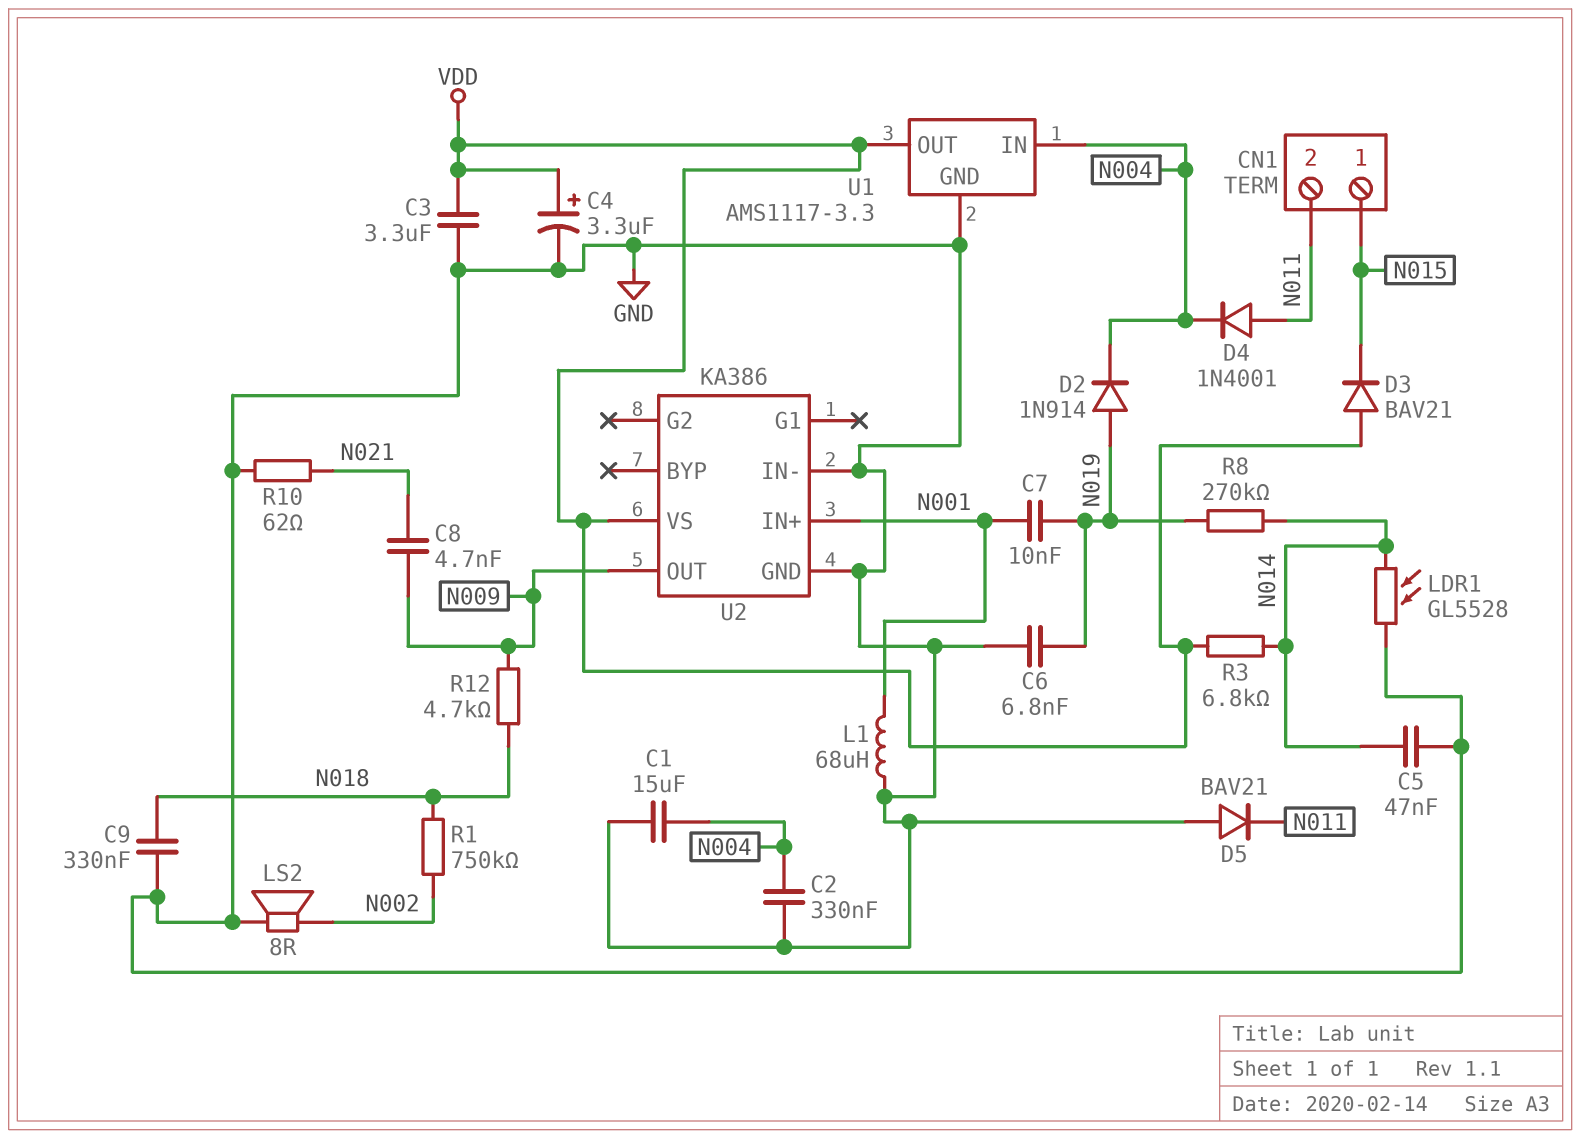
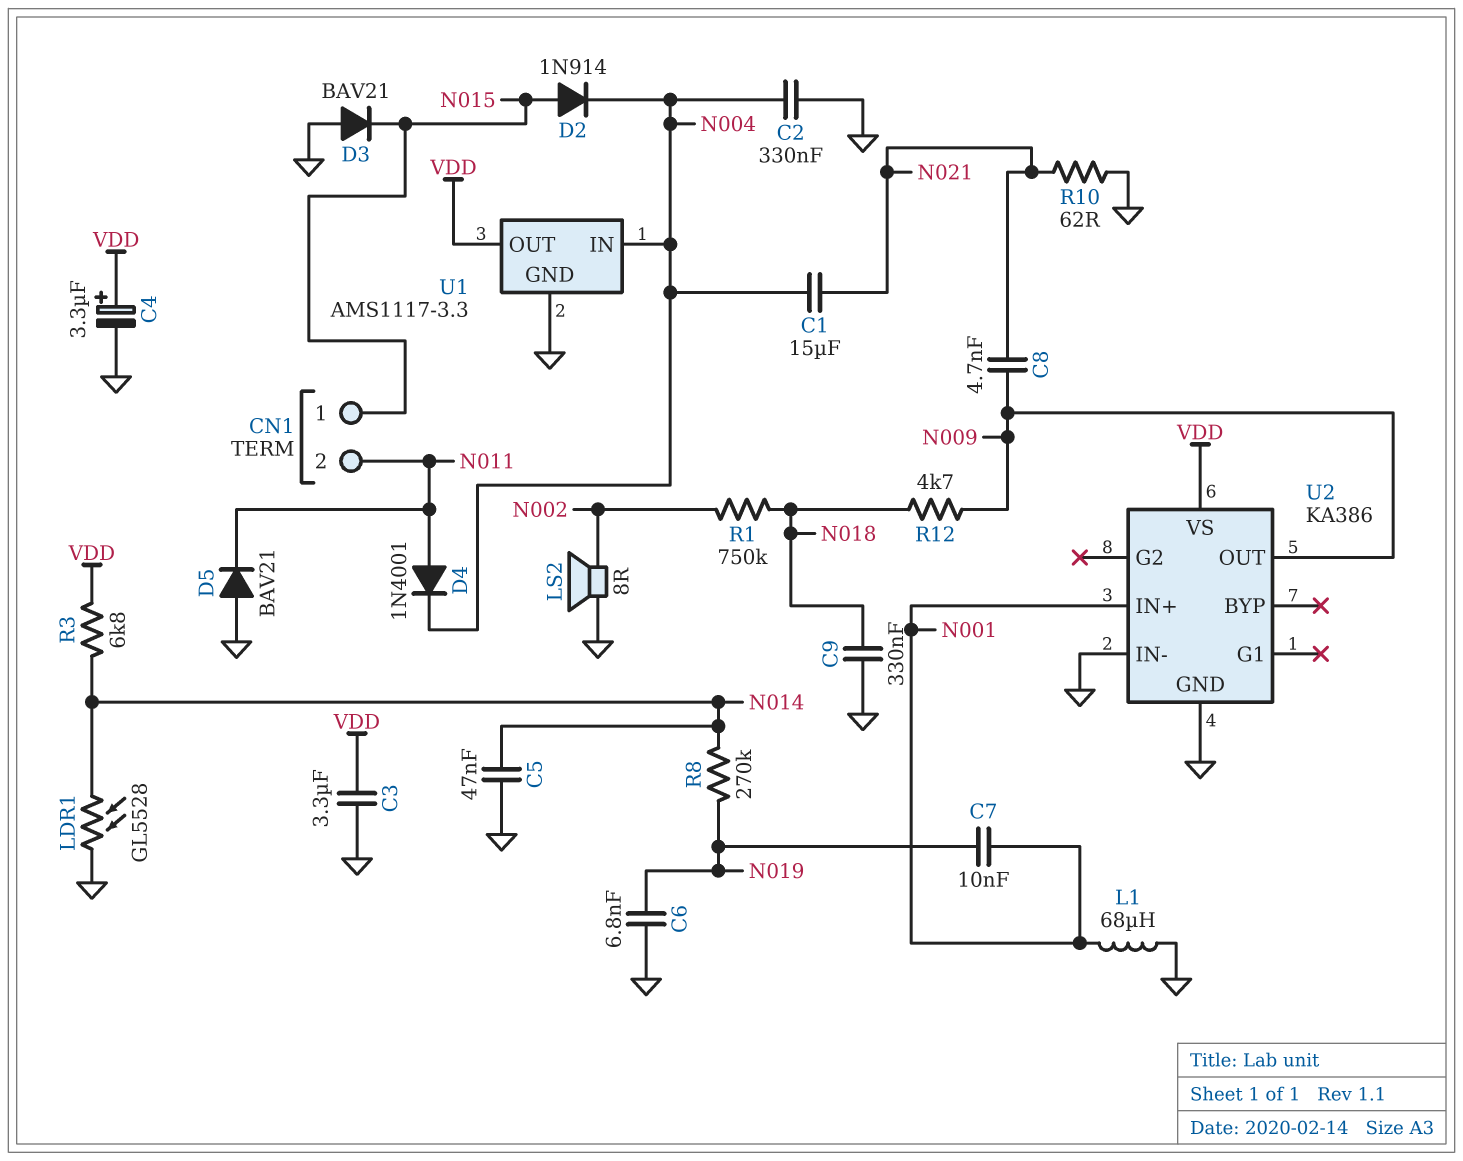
C1: 15uF (GND, N004) -> 15uF (N004, N021)
D2: diode 1N914 (A N019, K N004) -> diode 1N914 (A N015, K N004)
D3: diode BAV21 (A VDD, K N015) -> diode BAV21 (A GND, K N015)

